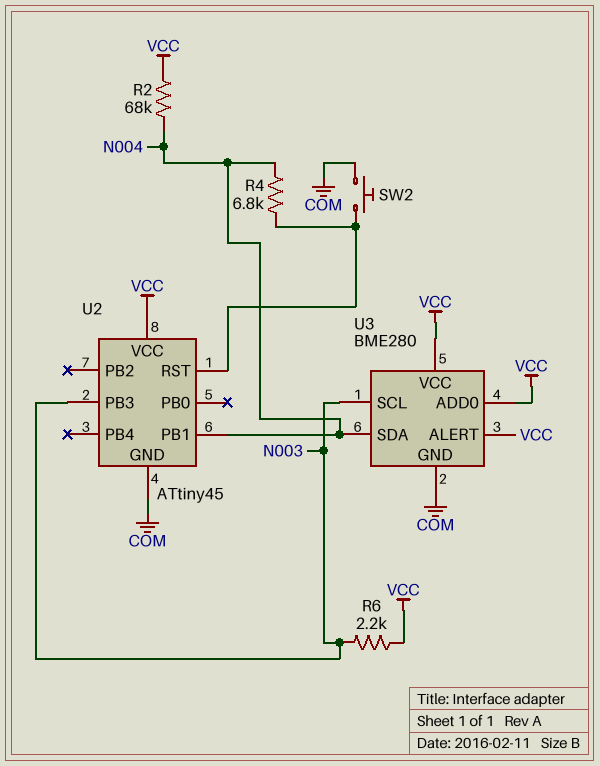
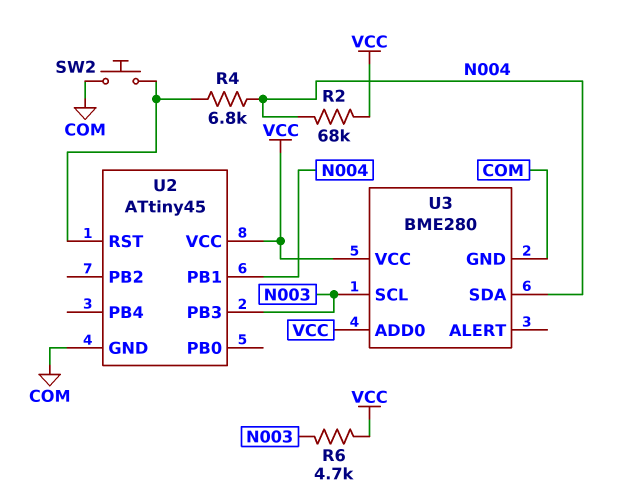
R6: 2.2k (N003, VCC) -> 4.7k (N003, VCC)
U3 pin ALERT: VCC -> none

